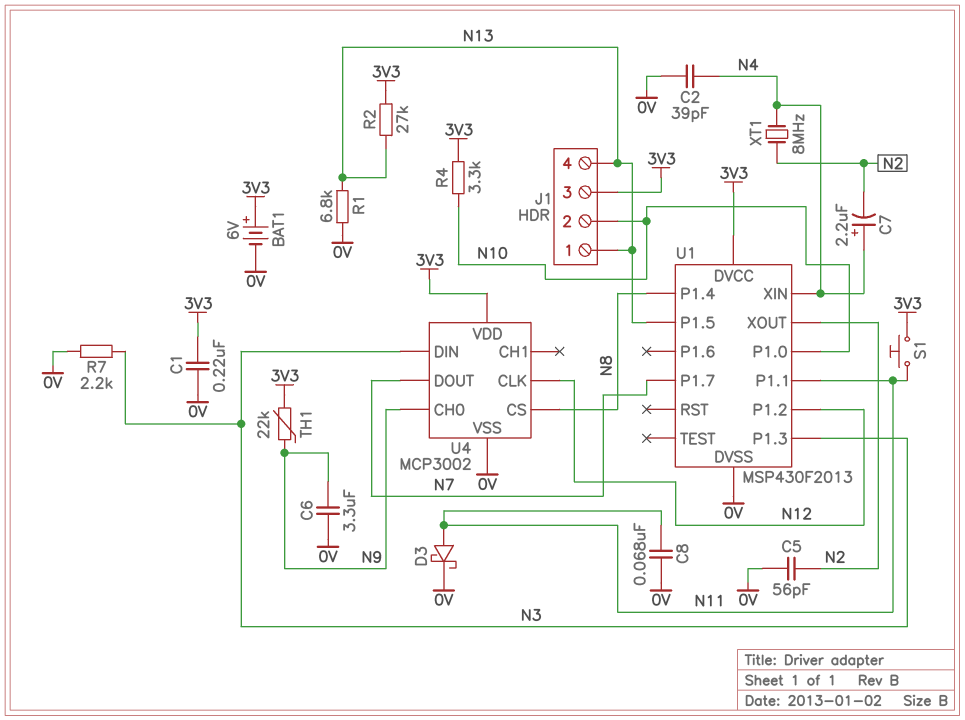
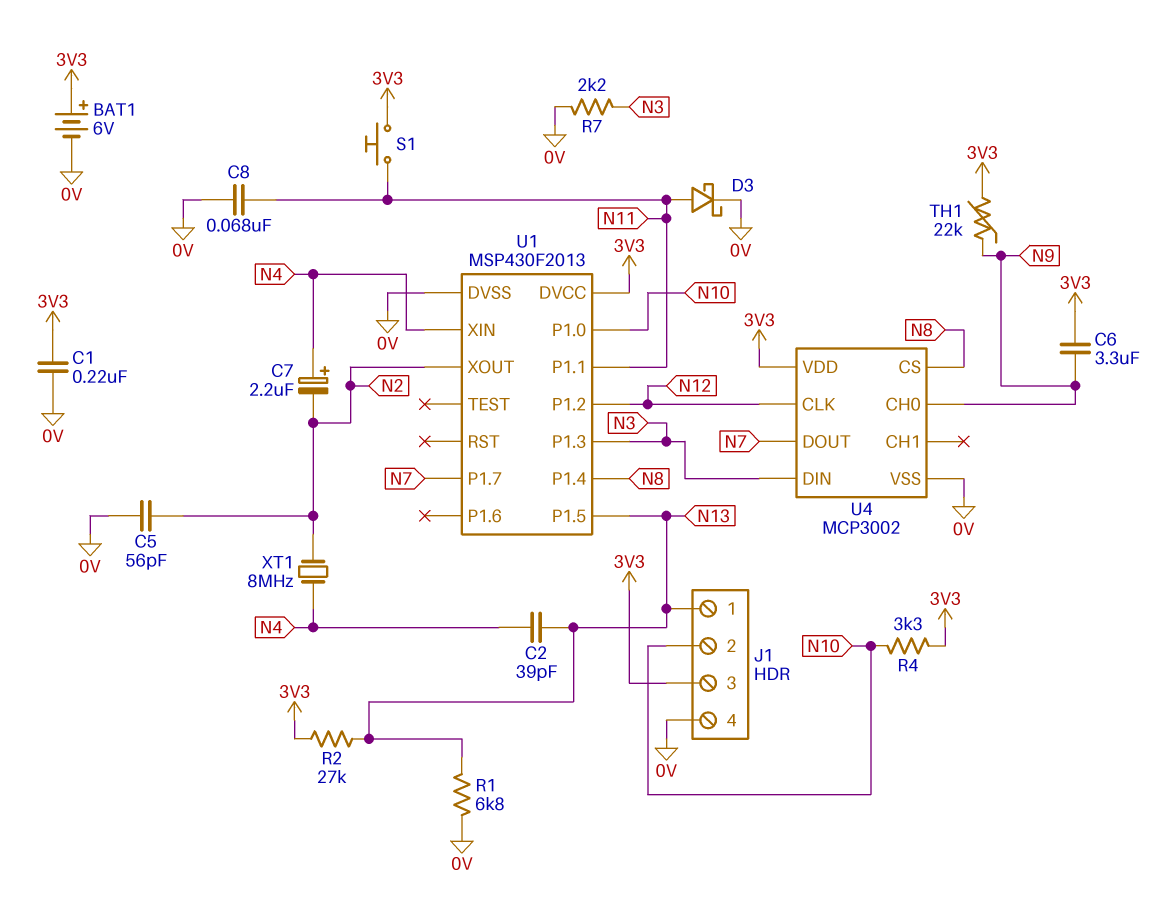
C2: 39pF (0V, N4) -> 39pF (N4, N13)
C6: 3.3uF (0V, N9) -> 3.3uF (3V3, N9)
J1 pin 4: N13 -> 0V

